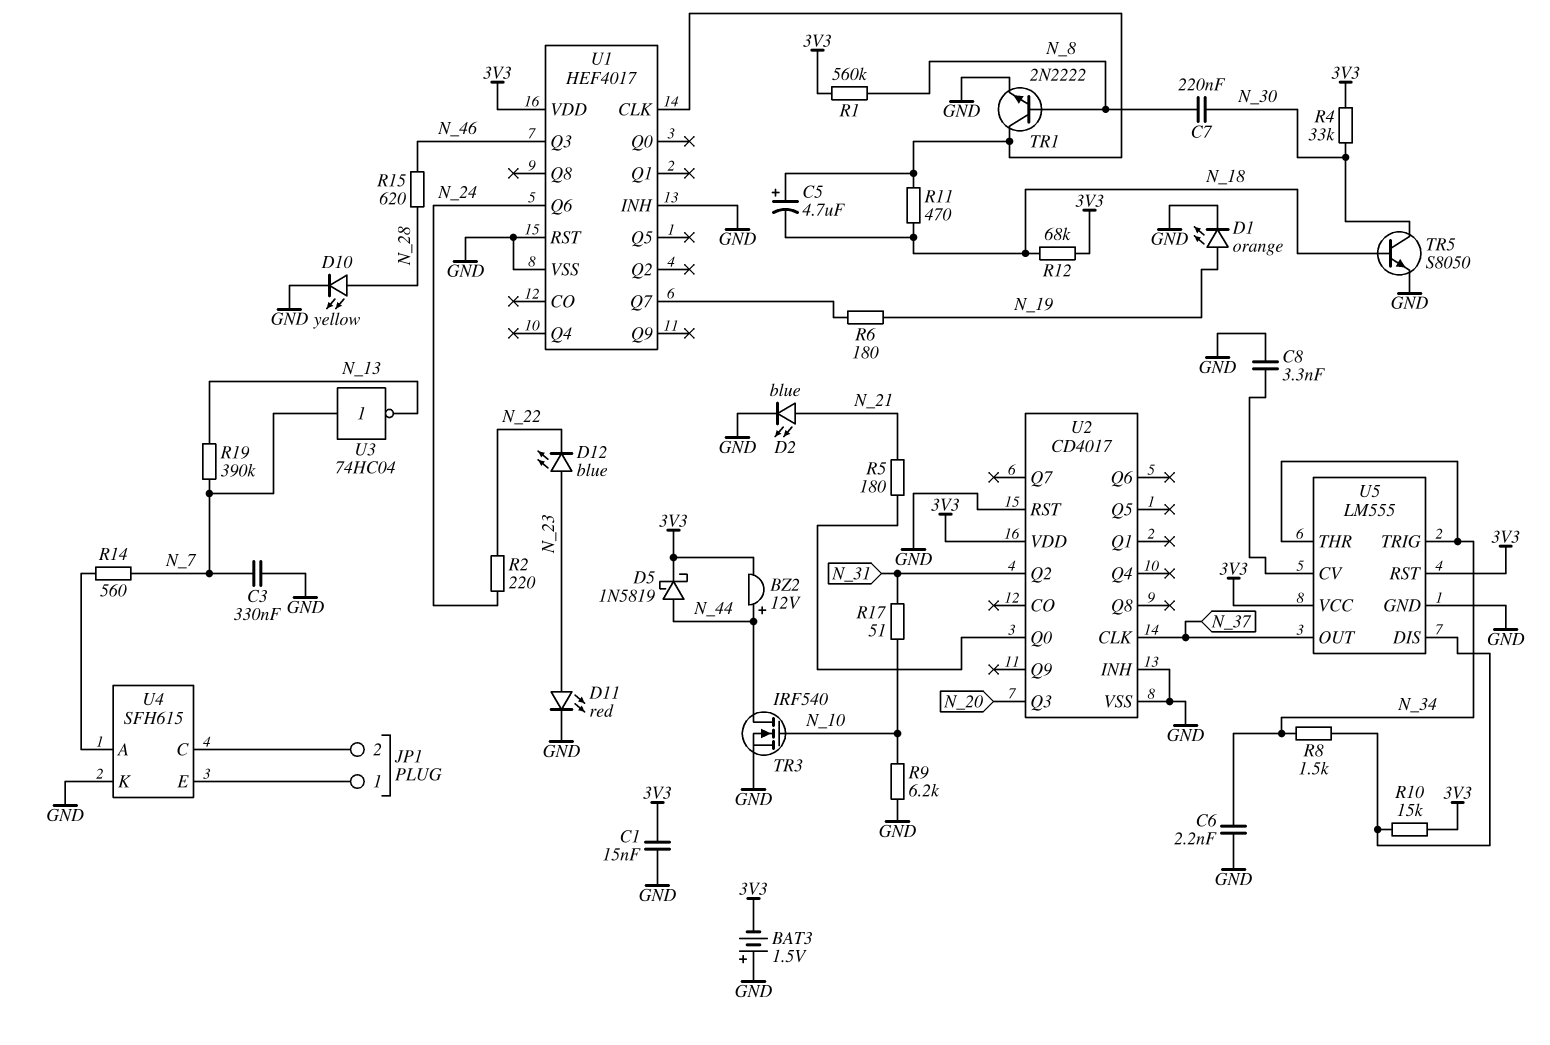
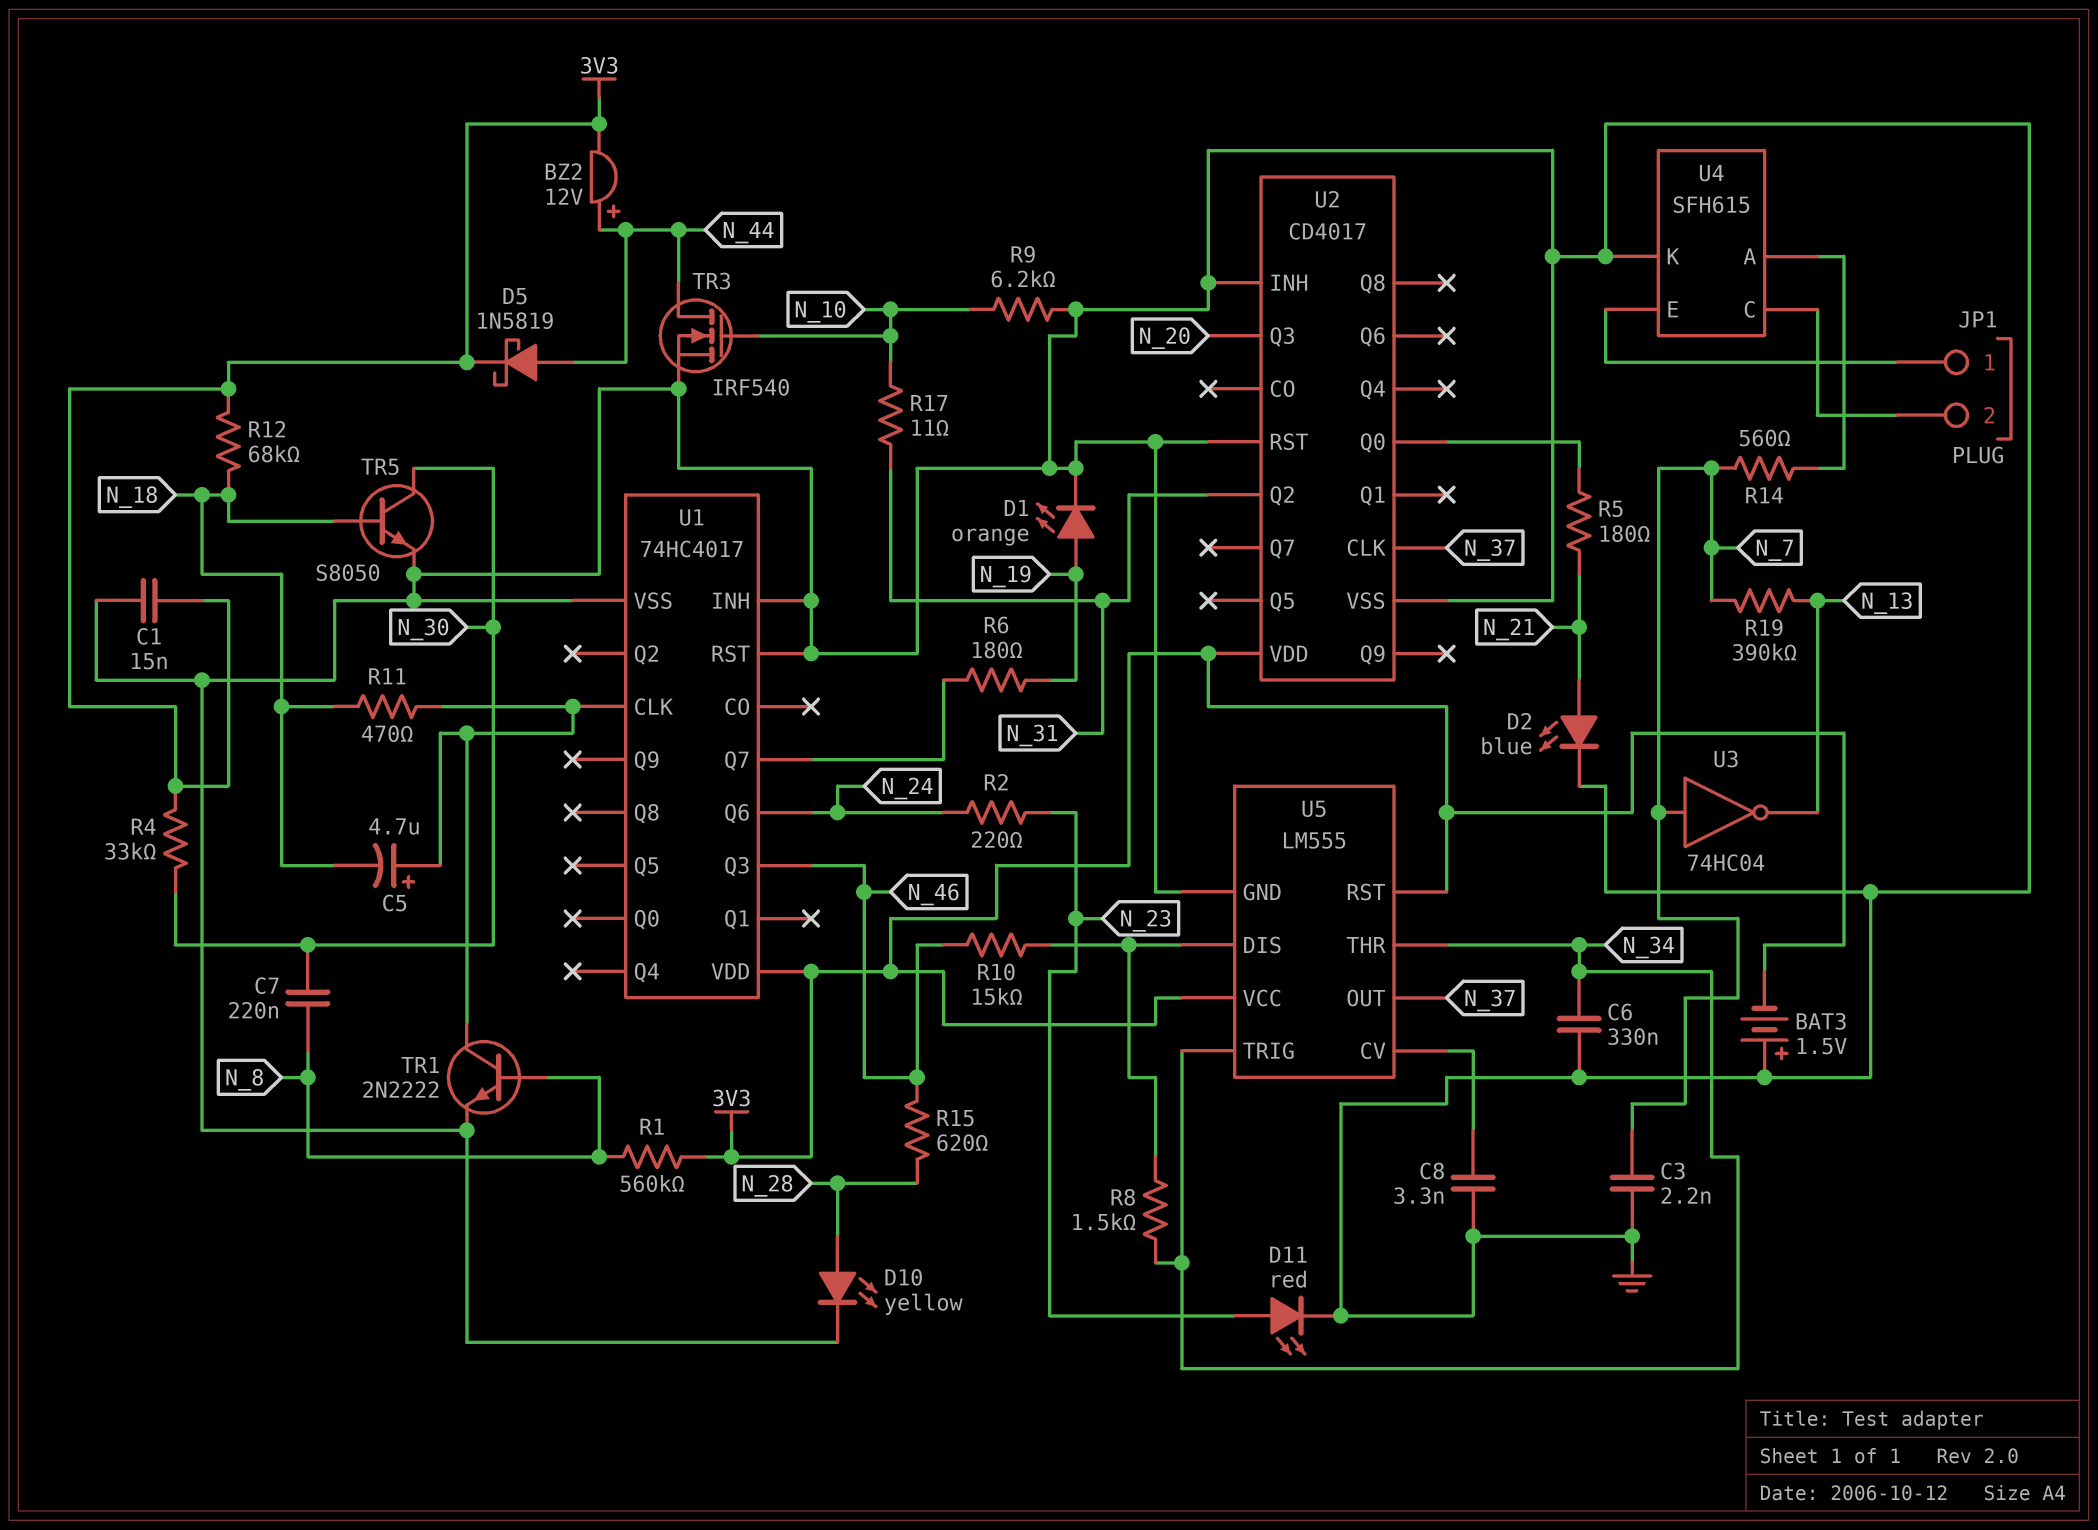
C3: 330nF (GND, N_7) -> 2.2nF (GND, N_7)
C6: 2.2nF (GND, N_34) -> 330nF (GND, N_34)
D12: LED blue (A N_23, K N_22) -> none
R2: 220 (N_22, N_24) -> 220 (N_23, N_24)
R10: 15k (3V3, U5/DIS) -> 15k (N_46, U5/DIS)
R17: 51 (N_10, N_31) -> 11 (N_10, N_31)
U1: HEF4017 -> 74HC4017

